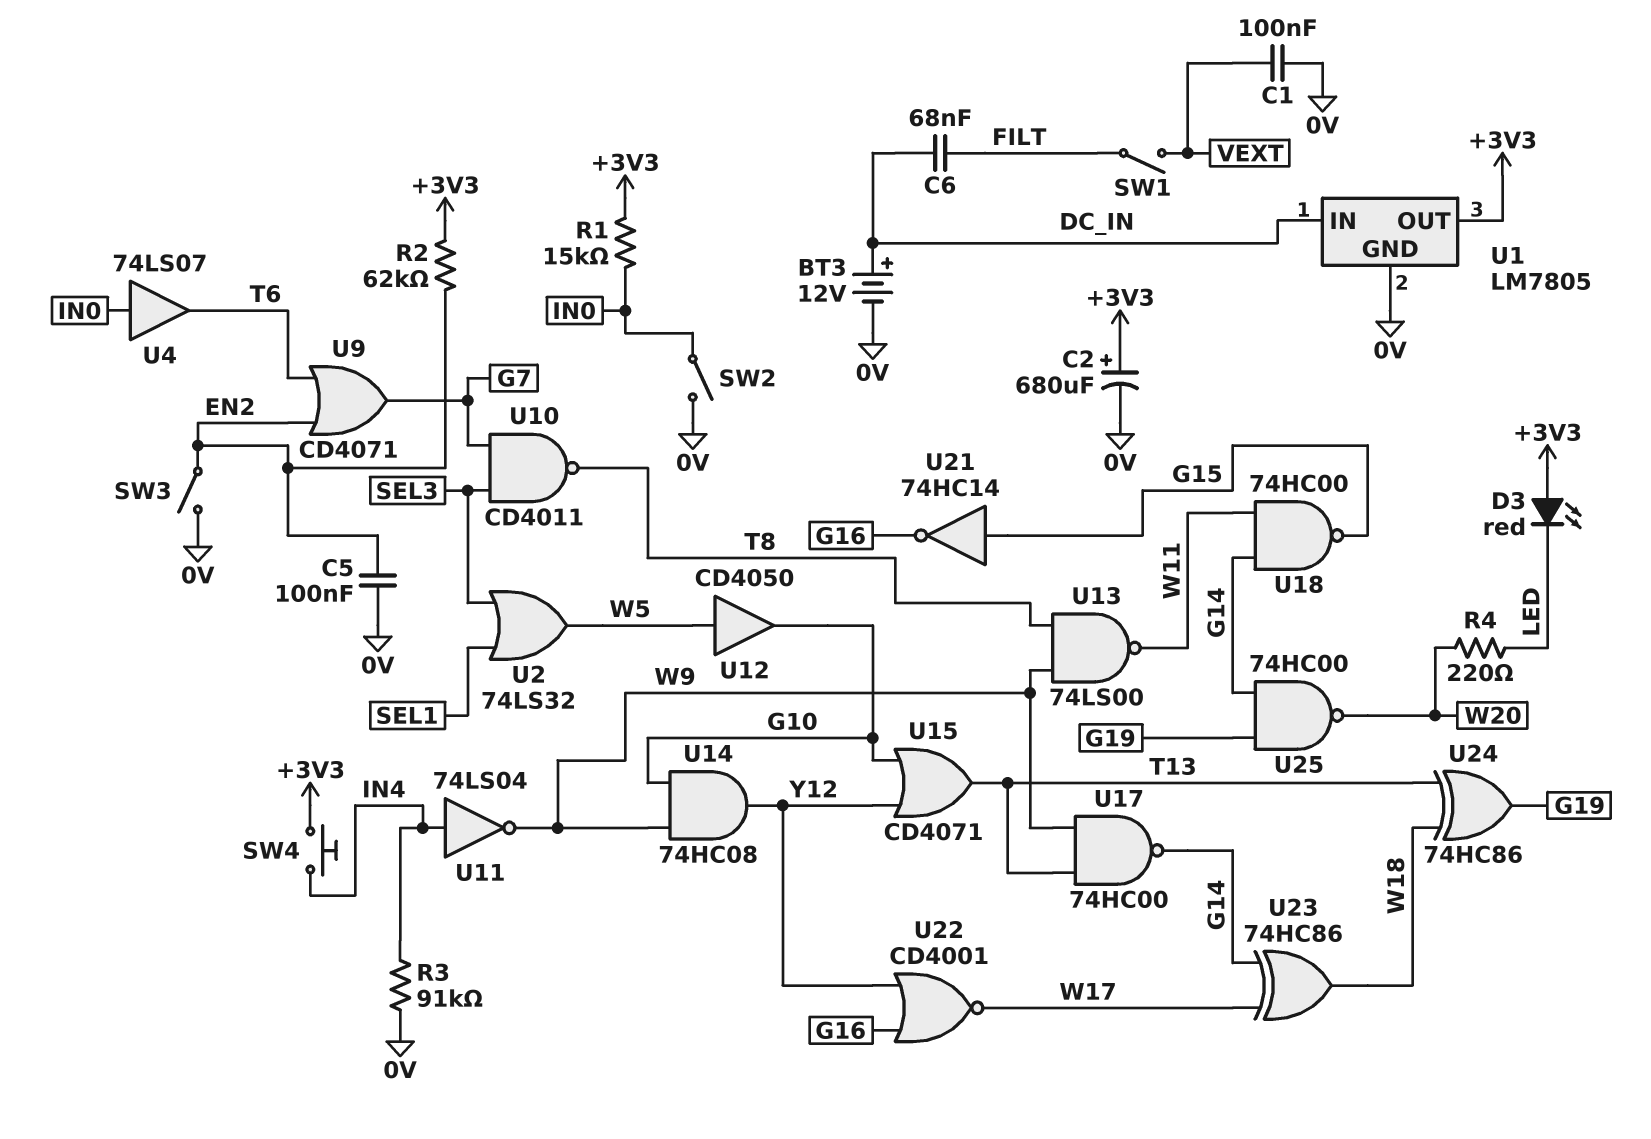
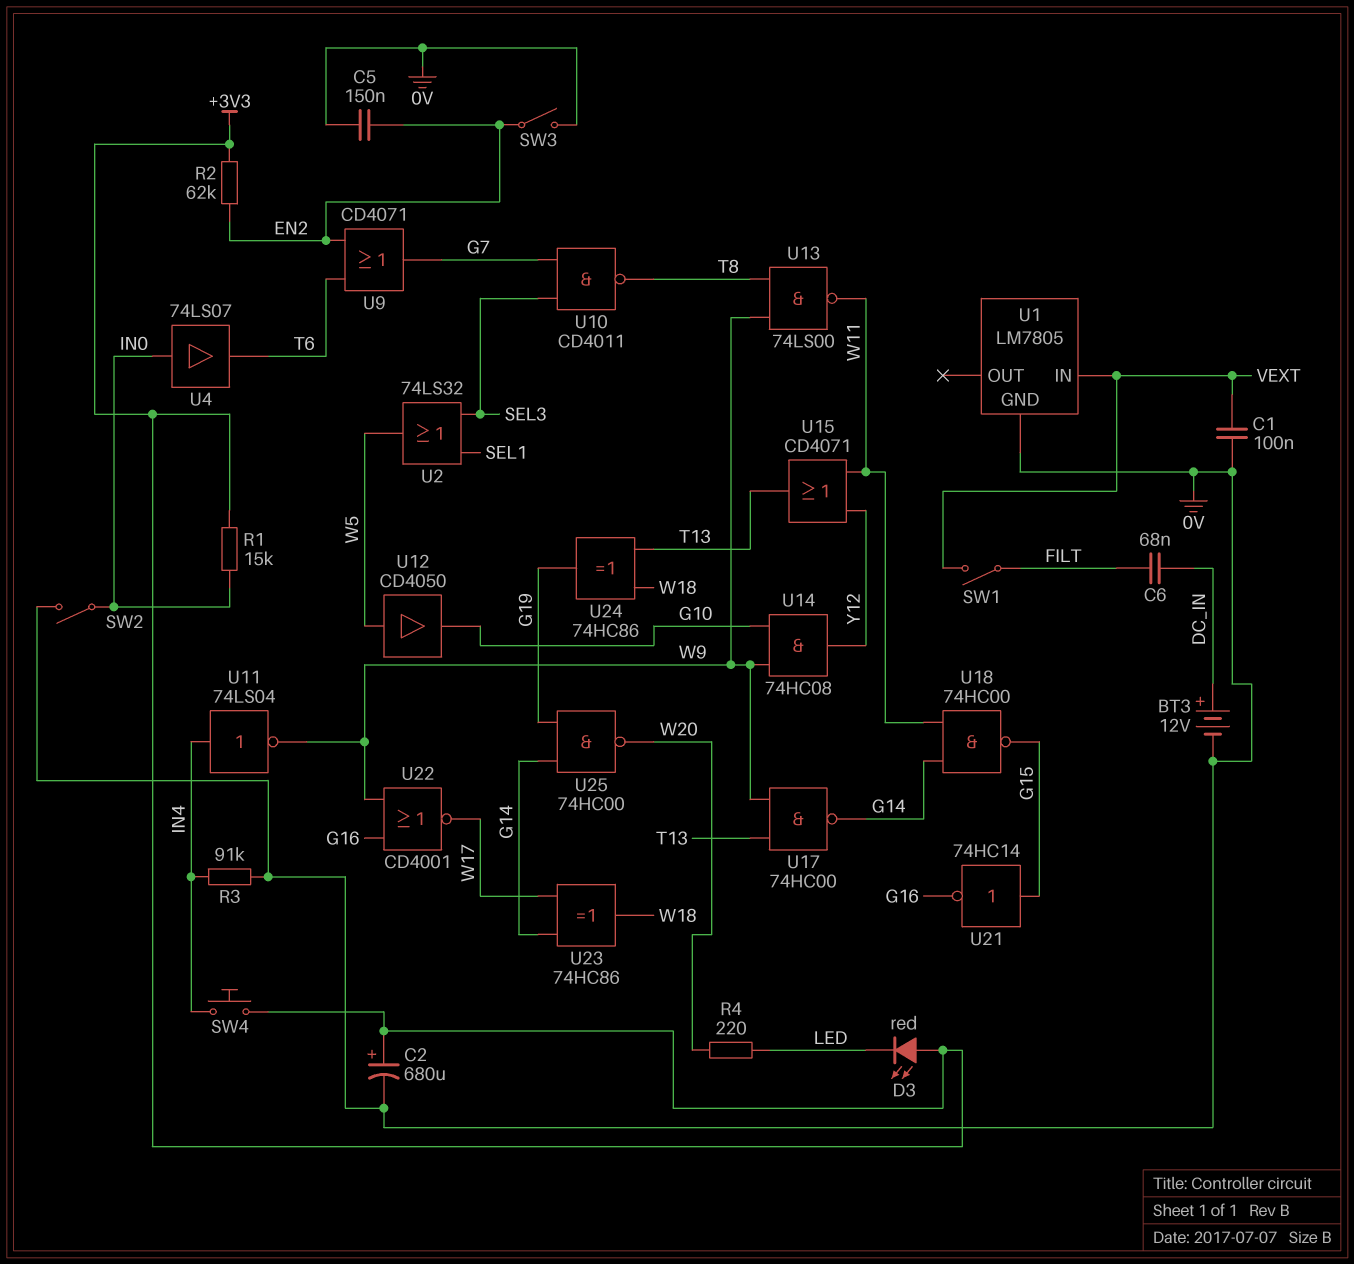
C5: 100nF (0V, EN2) -> 150nF (0V, EN2)
U1 pin IN: DC_IN -> VEXT
U1 pin OUT: +3V3 -> none
U15: OR CD4071 (in G10, in Y12, out T13) -> OR CD4071 (in W11, in Y12, out T13)
U22: NOR CD4001 (in G16, in Y12, out W17) -> NOR CD4001 (in G16, in W9, out W17)

